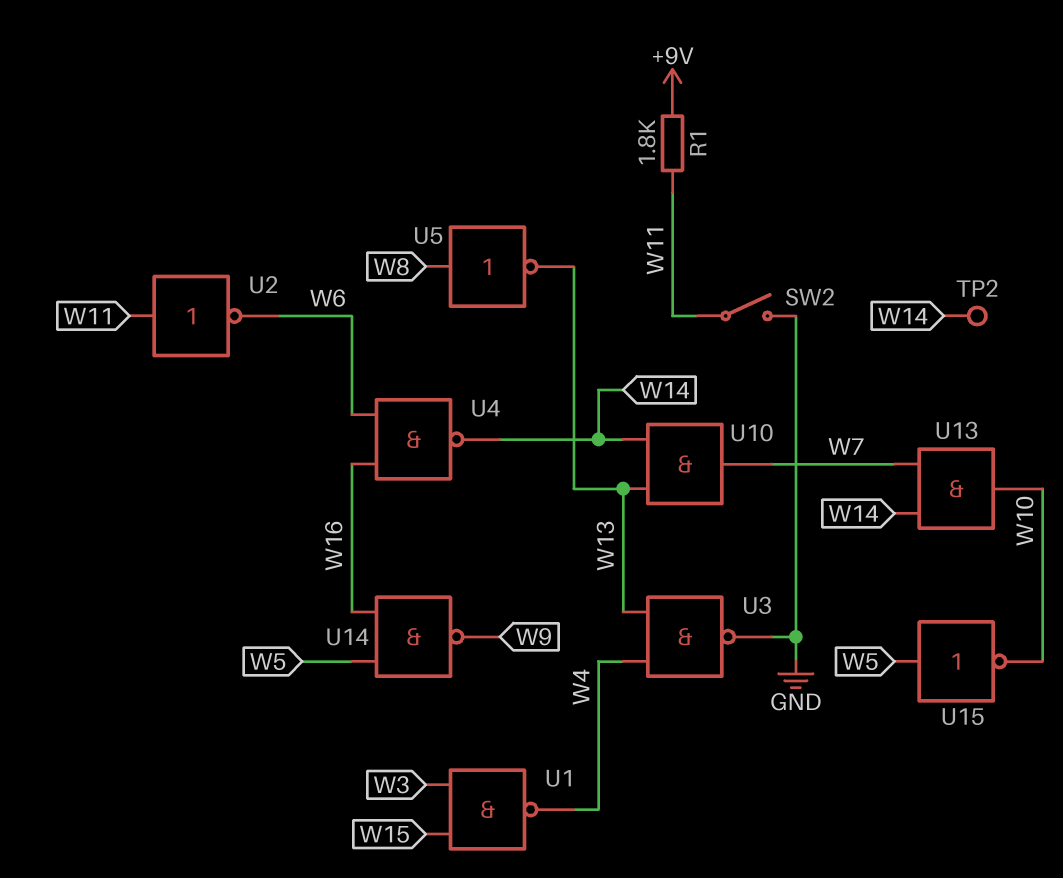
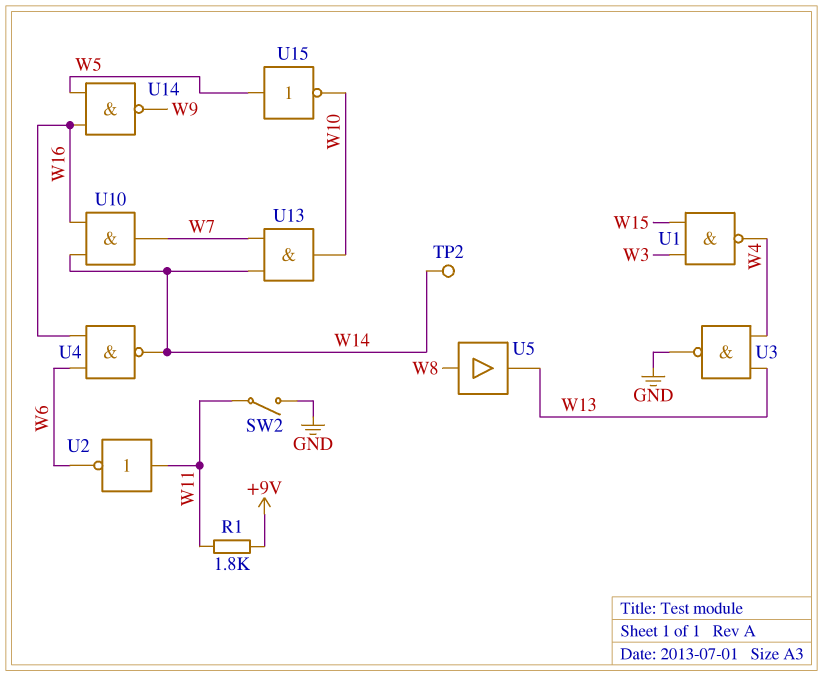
U5: NOT (in W8, out W13) -> buffer (in W8, out W13)
U10: AND (in W13, in W14, out W7) -> AND (in W14, in W16, out W7)

